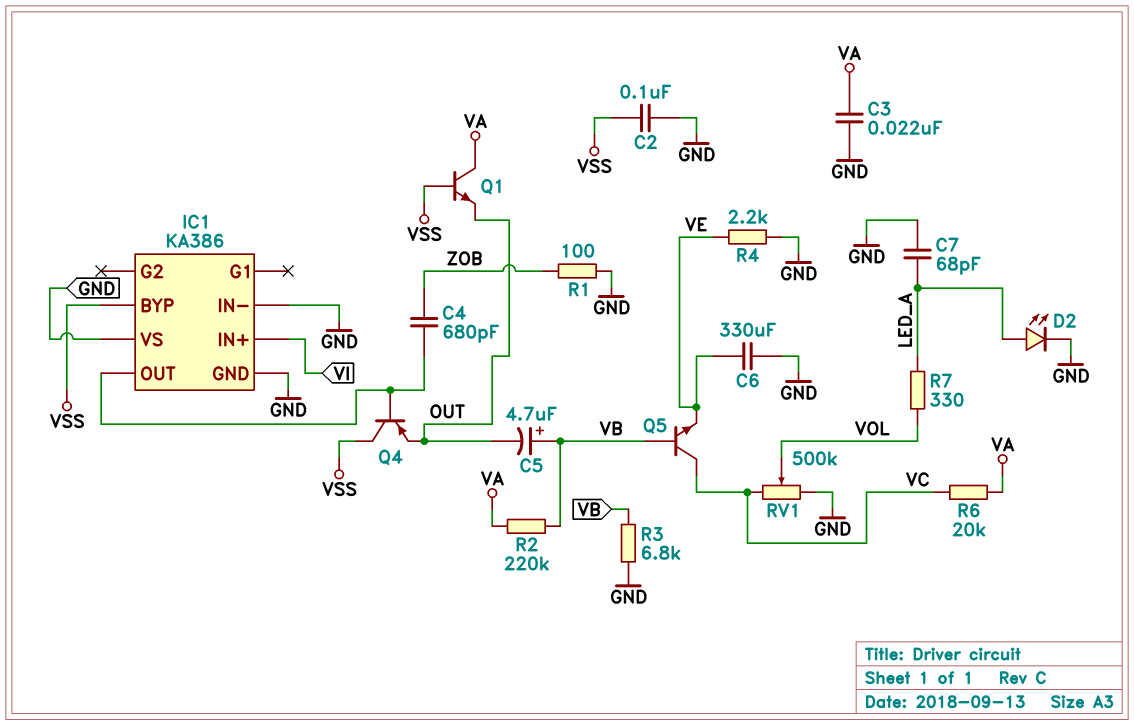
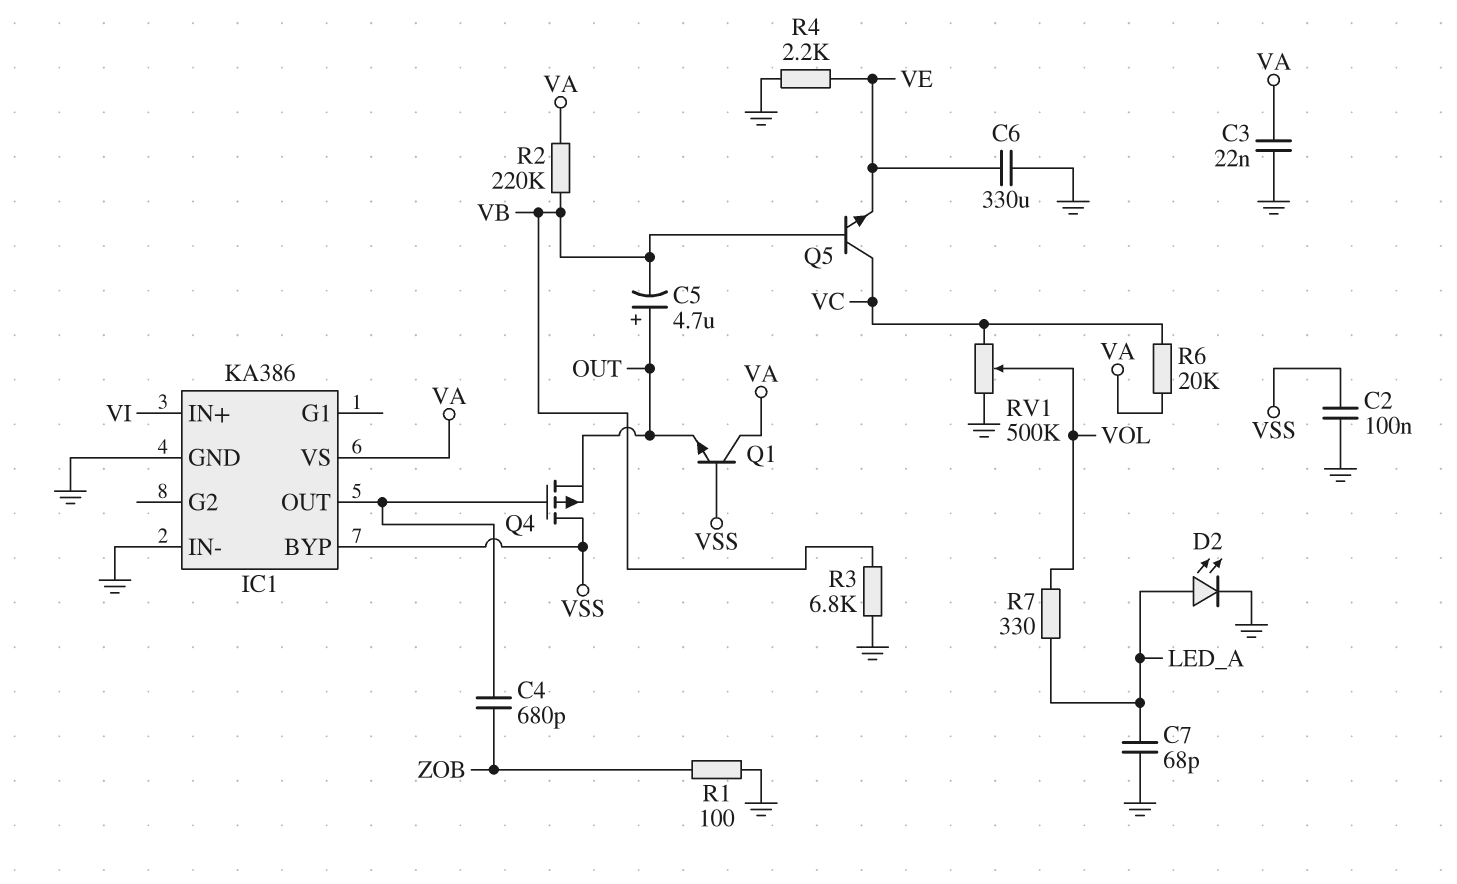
C5: 4.7uF (plus VB, minus OUT) -> 4.7uF (plus OUT, minus VB)
IC1 pin VS: GND -> VA
Q4: PNP (B IC1/OUT, C VSS, E OUT) -> PMOS (G IC1/OUT, D VSS, S OUT)

